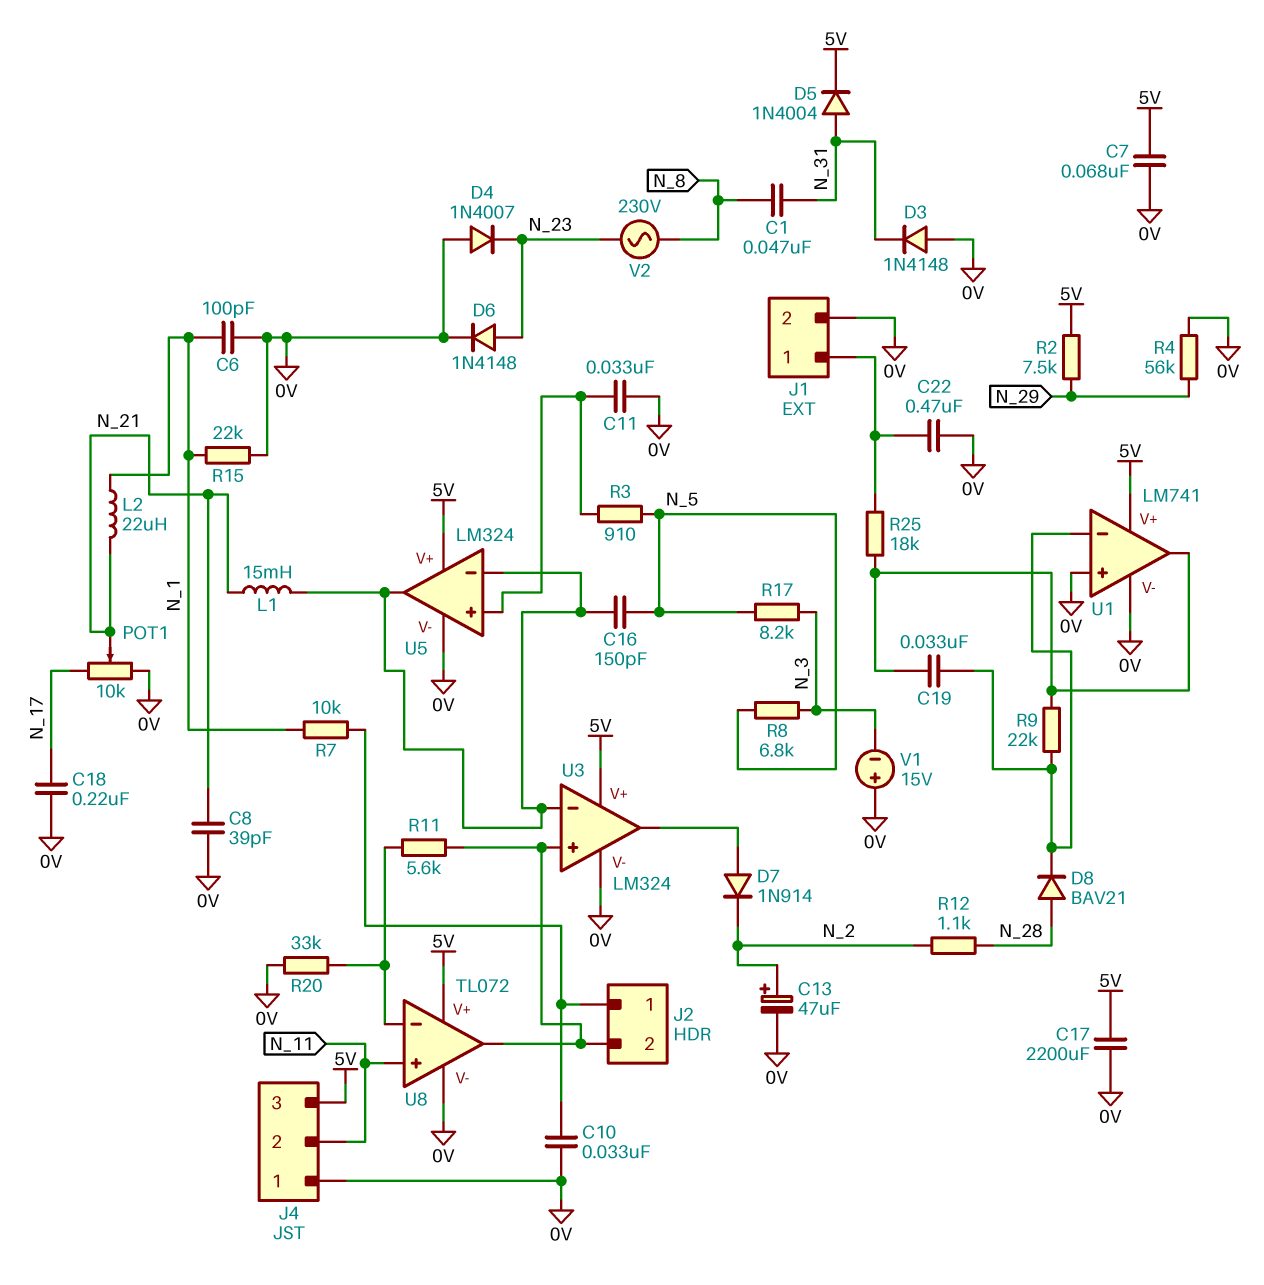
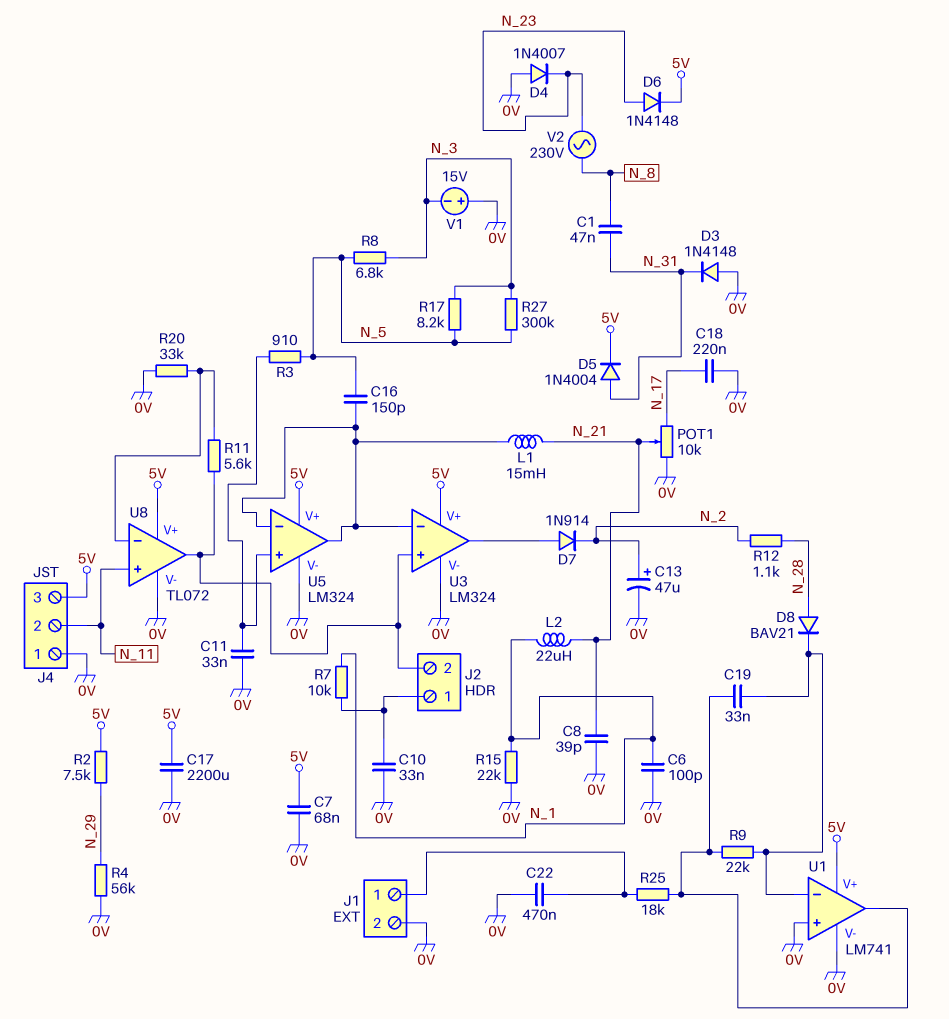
D6: diode 1N4148 (A N_23, K 0V) -> diode 1N4148 (A N_23, K 5V)
R27: none -> 300k (N_3, N_5)

